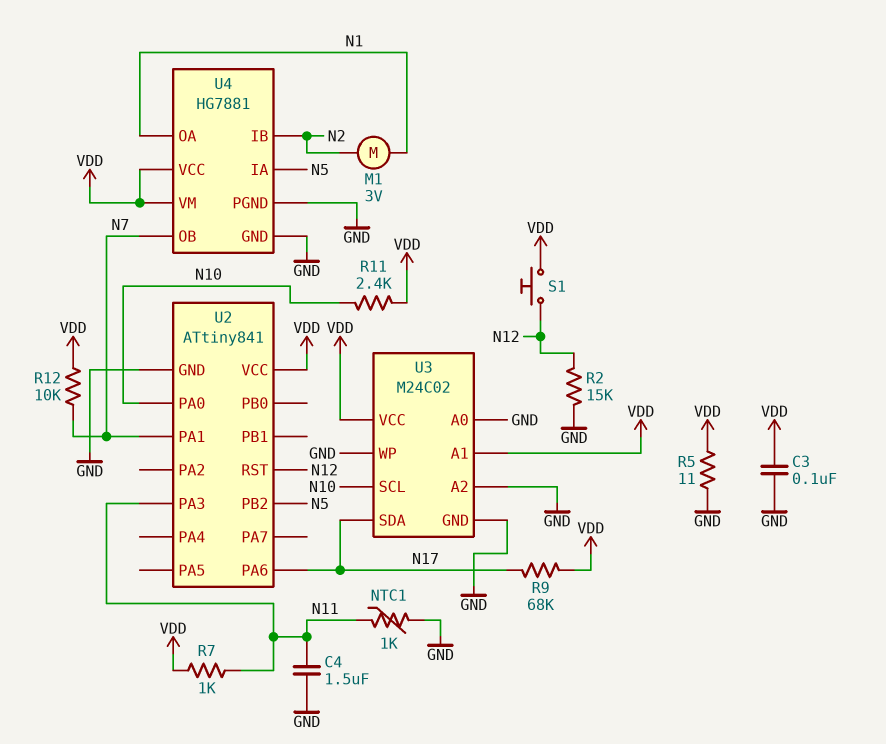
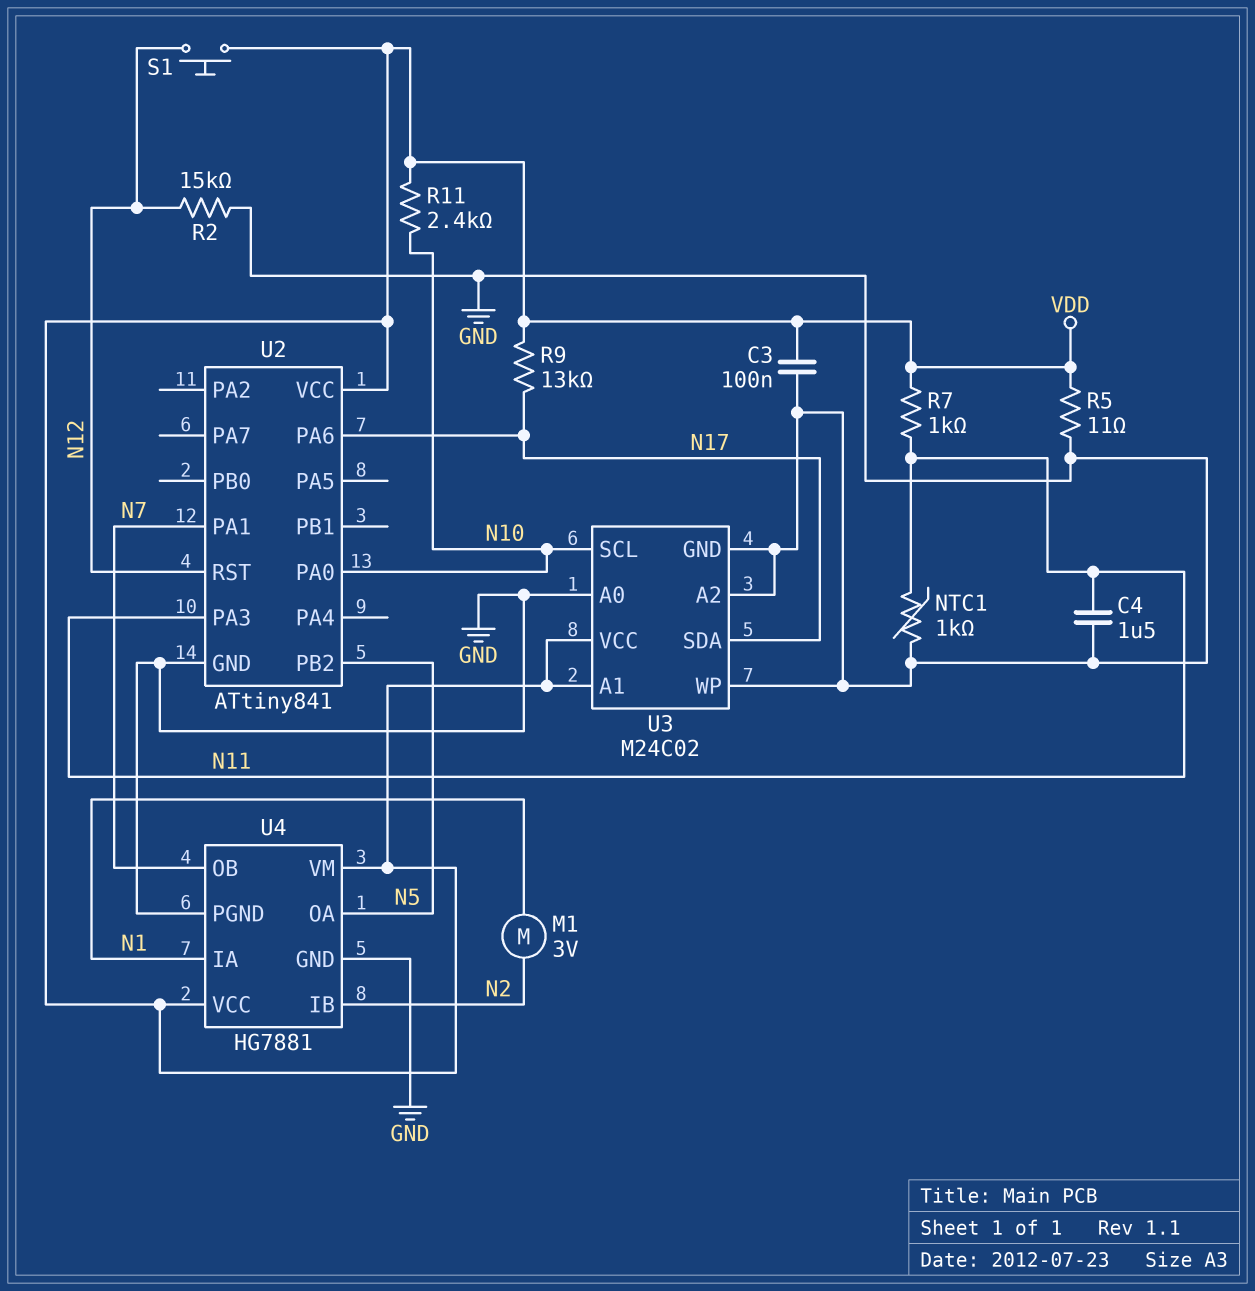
R9: 68k (N17, VDD) -> 13k (N17, VDD)
R12: 10k (N7, VDD) -> none
U4 pin IA: N5 -> N1
U4 pin OA: N1 -> N5

